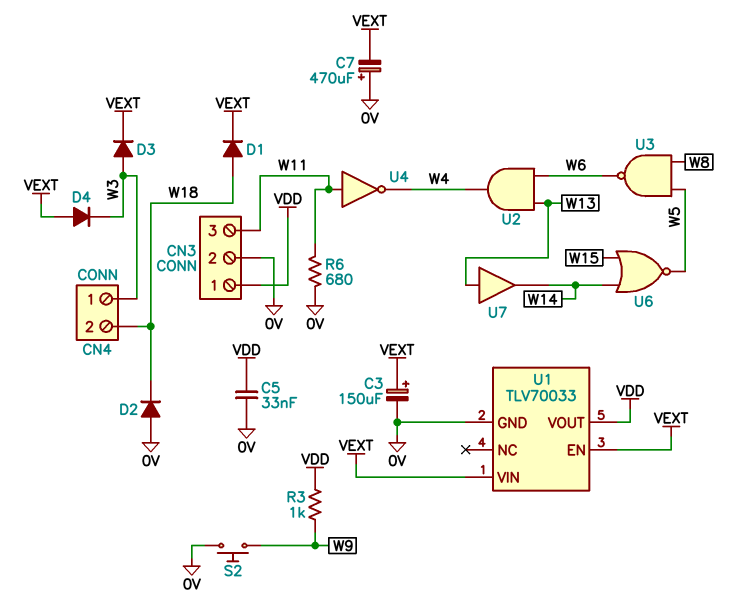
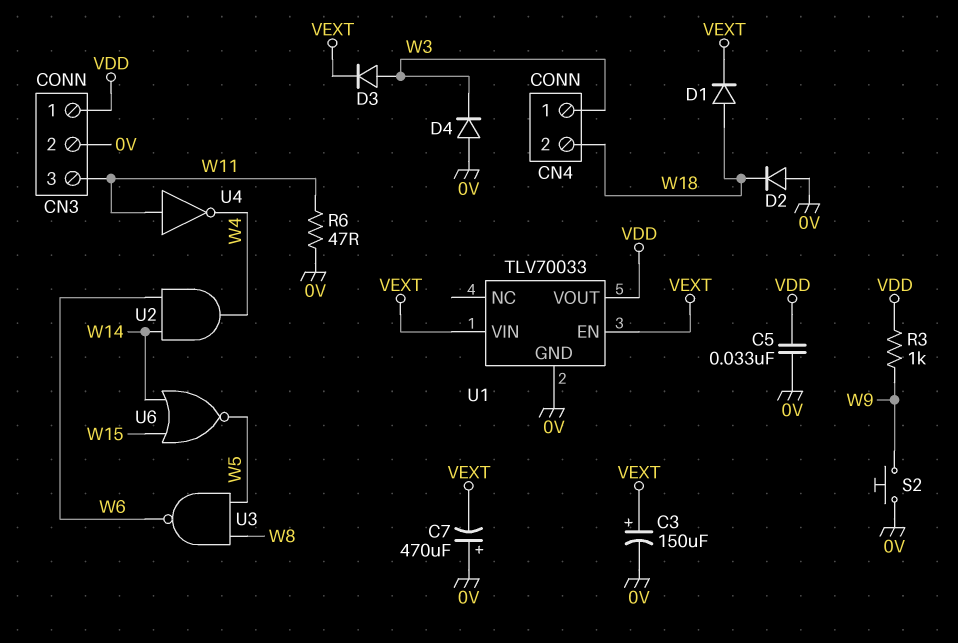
D4: diode (A VEXT, K W3) -> diode (A 0V, K W3)
R6: 680 (0V, W11) -> 47 (0V, W11)
U2: AND (in W6, in W13, out W4) -> AND (in W6, in W14, out W4)
U7: buffer (in W13, out W14) -> none

